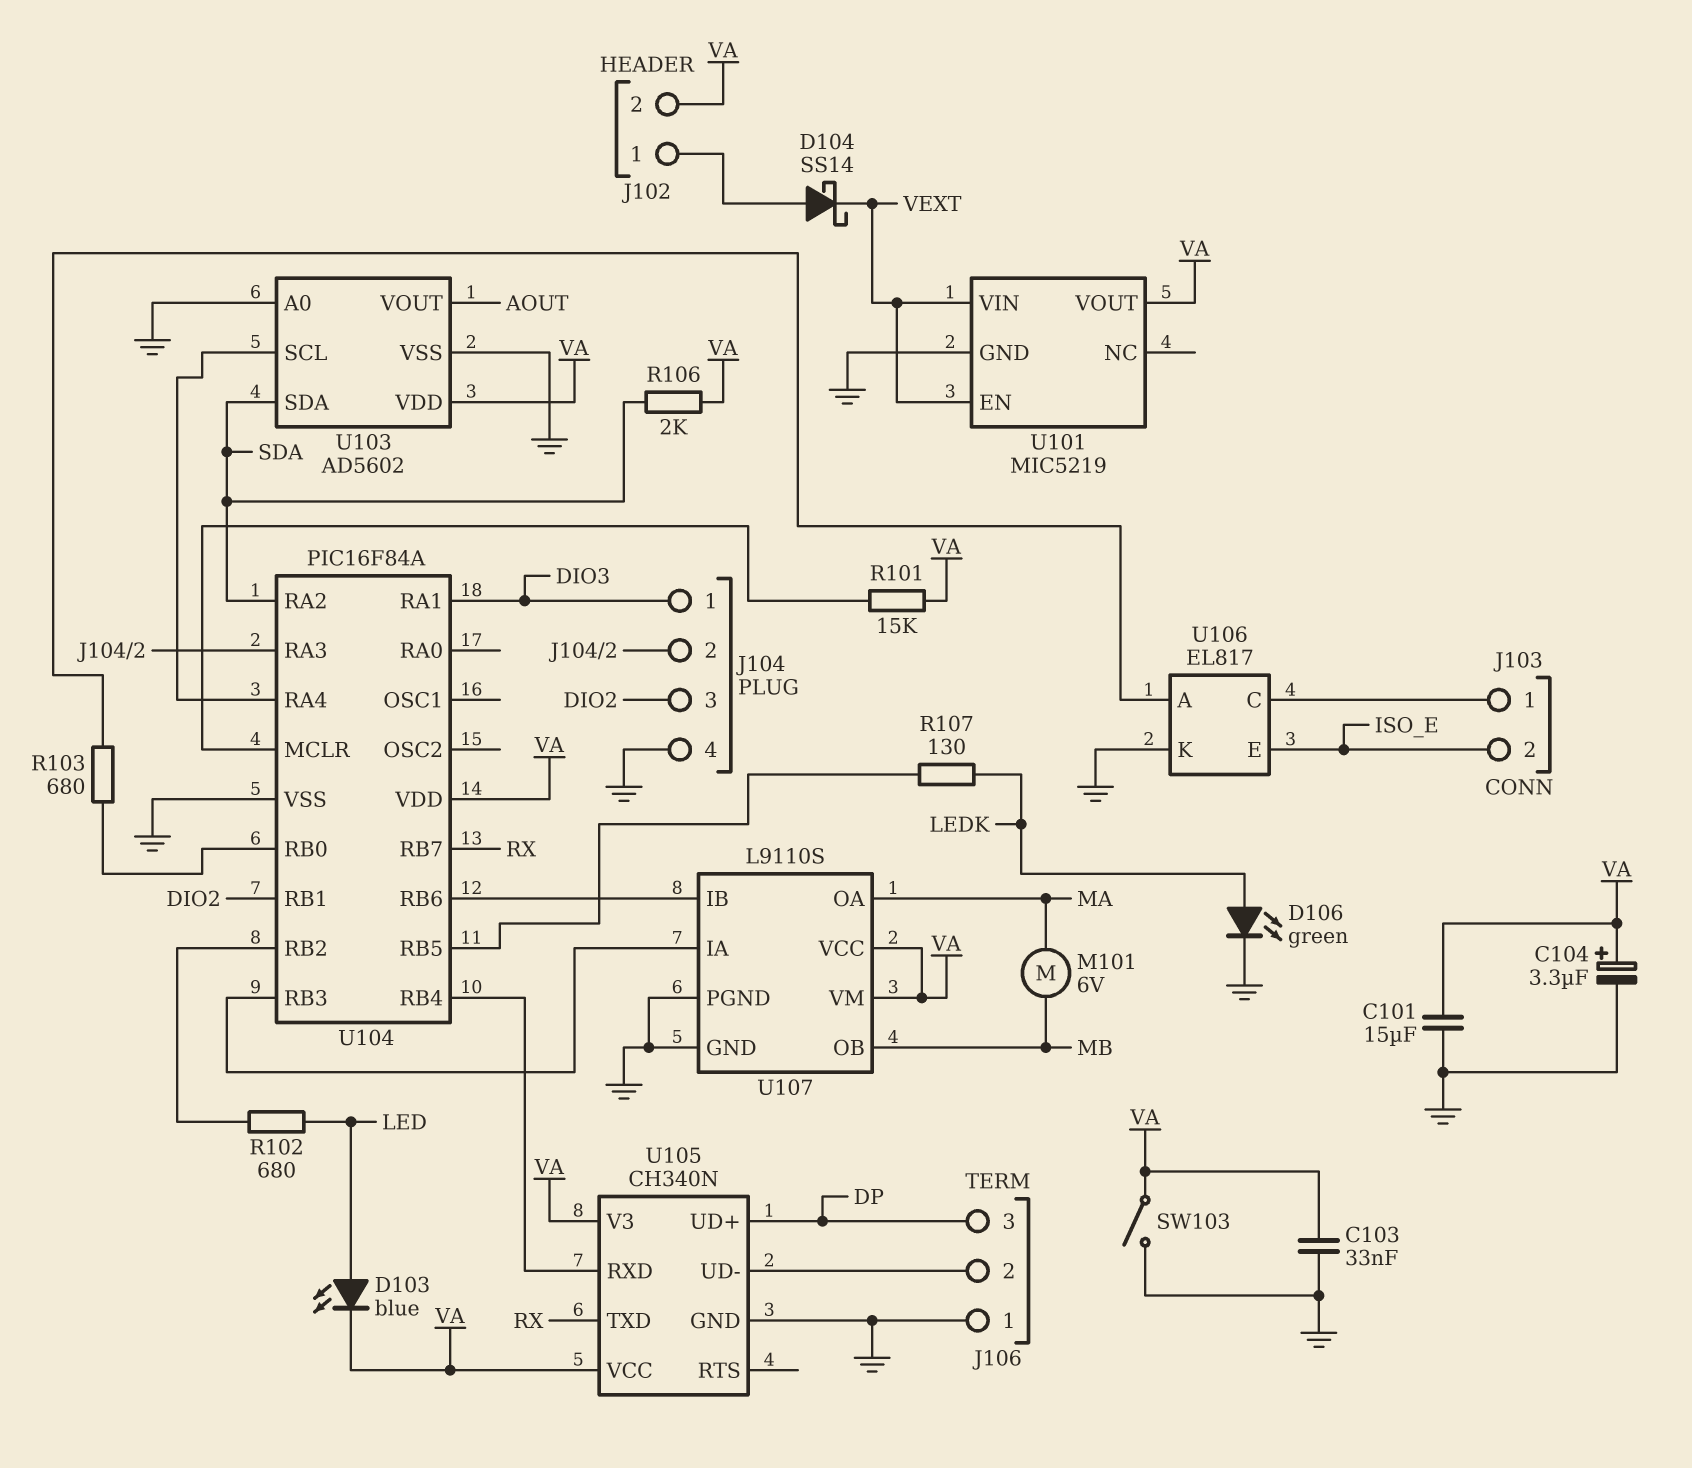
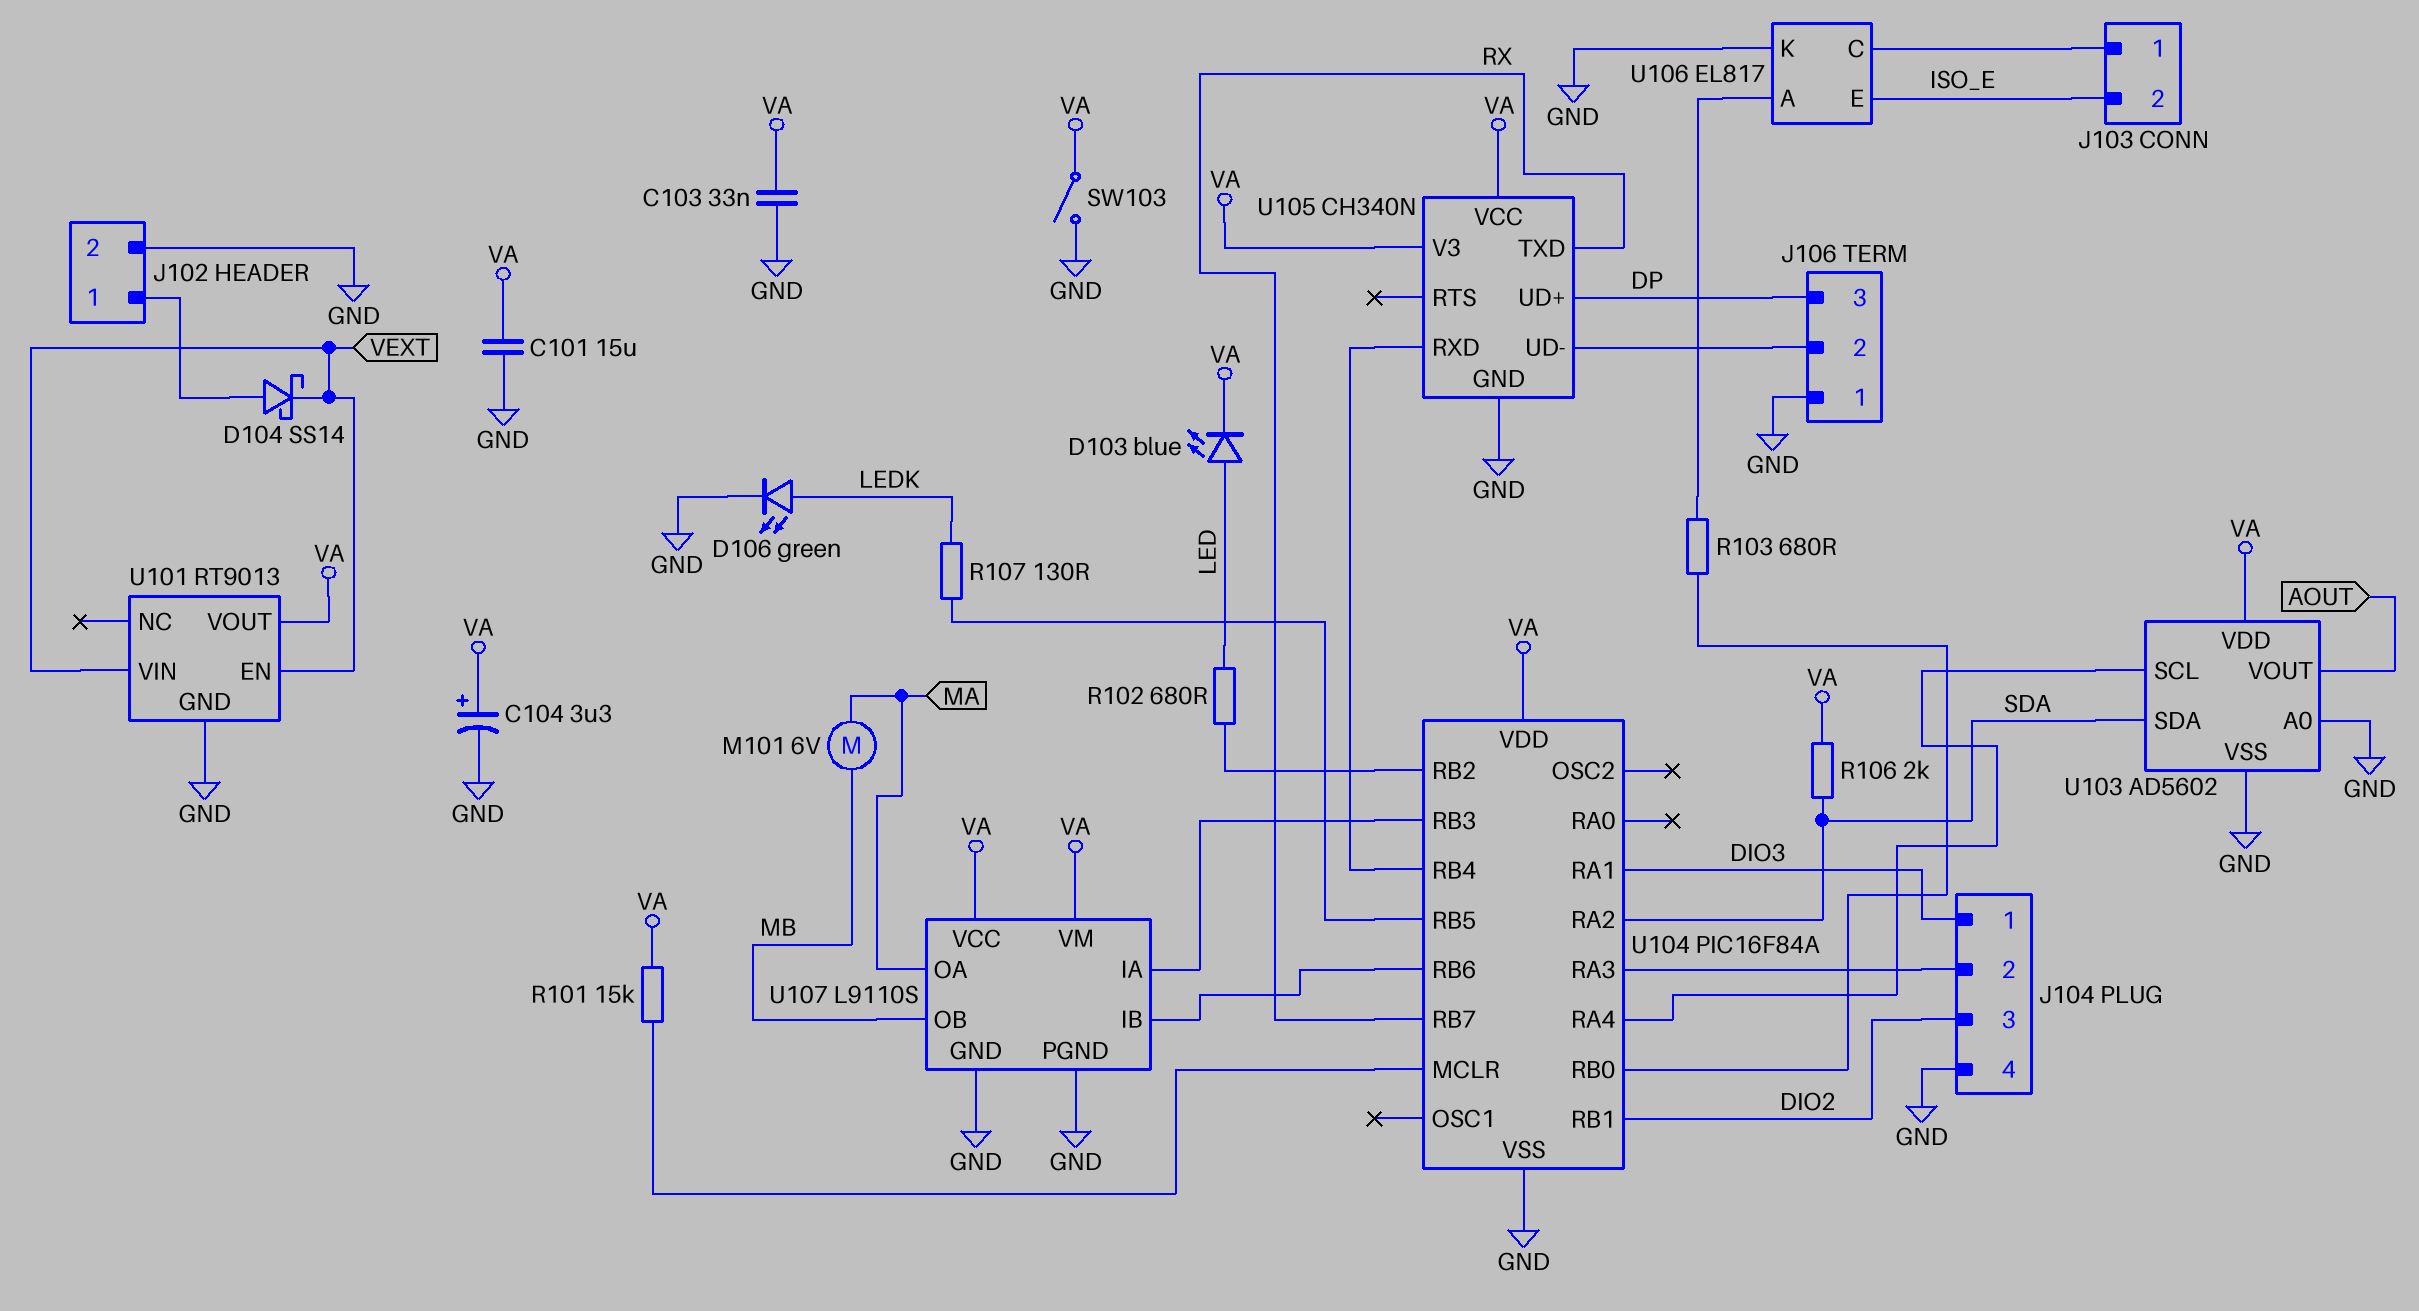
J102 pin 2: VA -> GND
U101: MIC5219 -> RT9013

